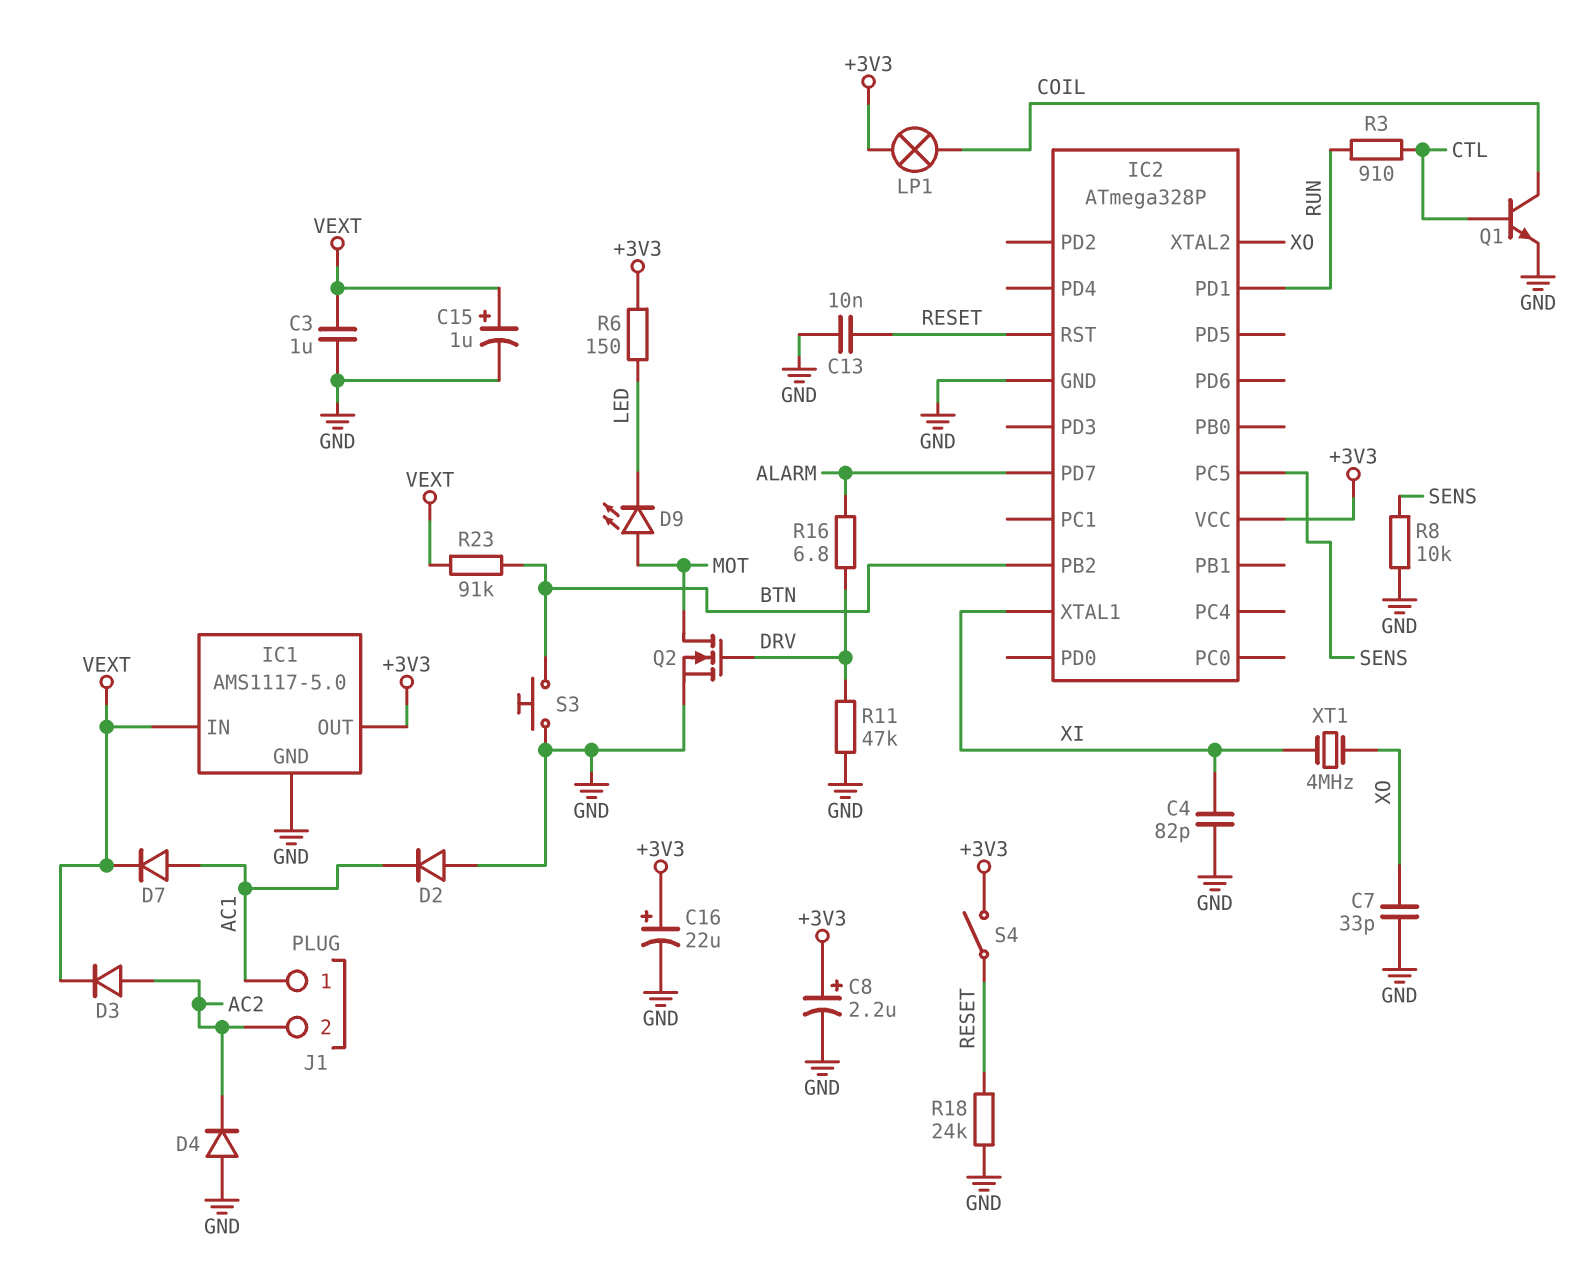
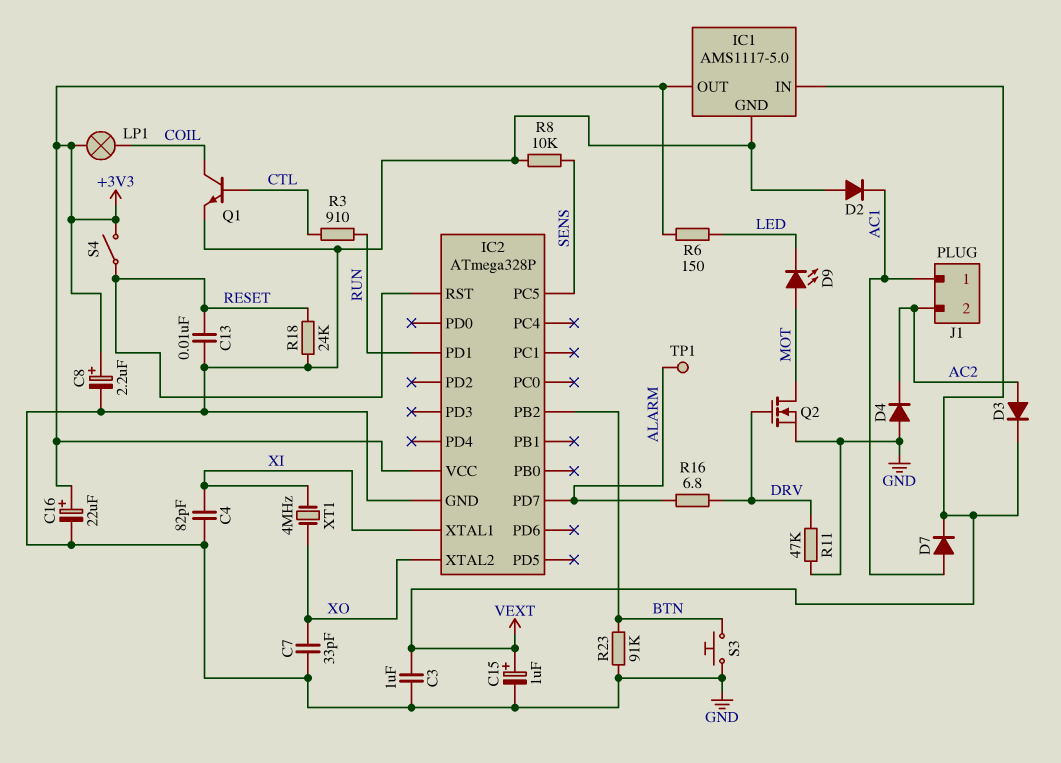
R23: 91k (BTN, VEXT) -> 91k (BTN, GND)
TP1: none -> test point (ALARM)

